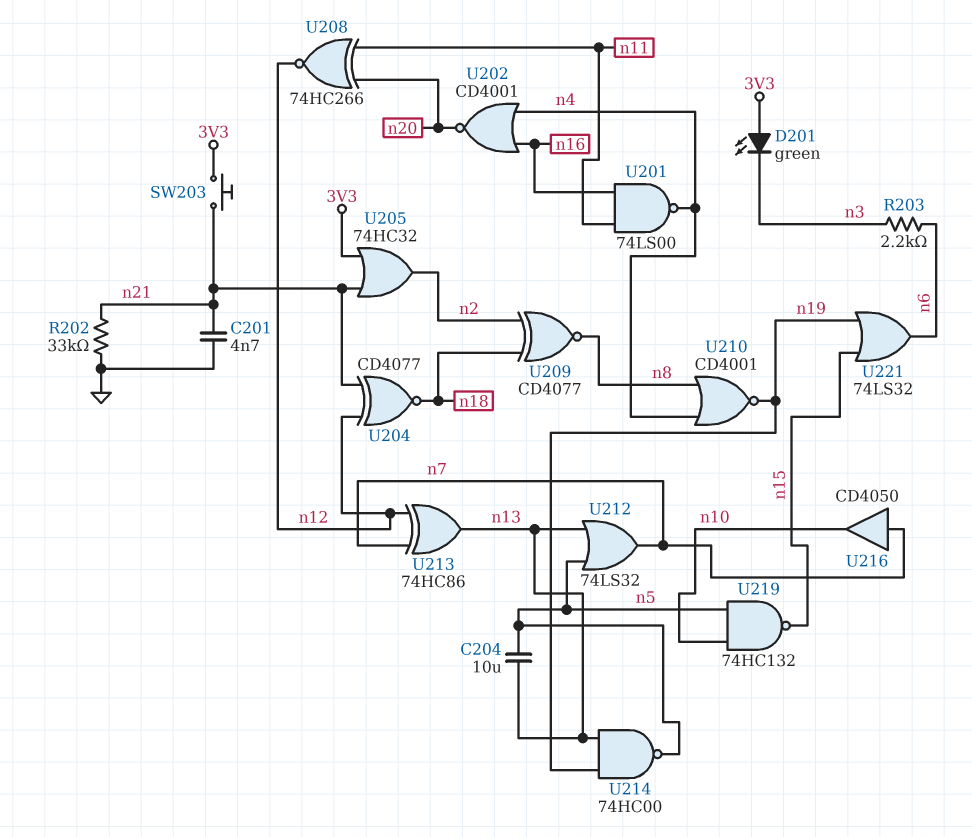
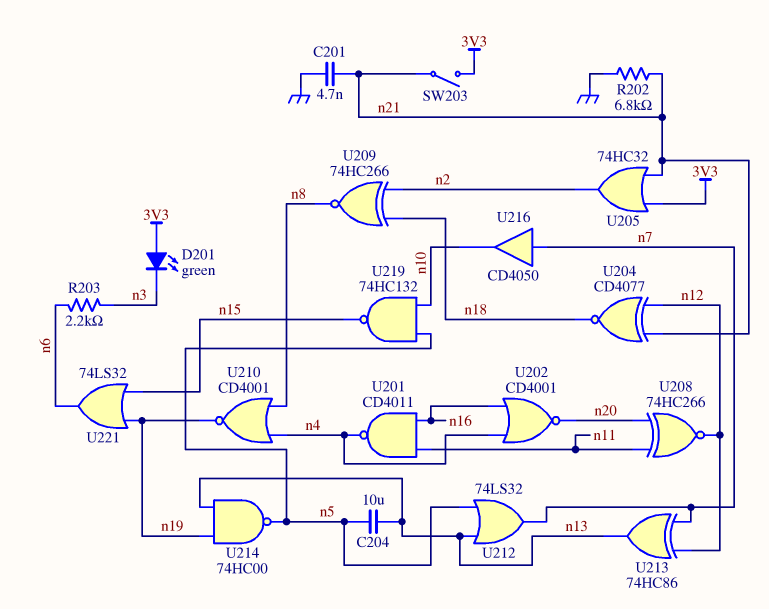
R202: 33k (GND, n21) -> 6.8k (GND, n21)
SW203: button (3V3, n21) -> switch (3V3, n21)
U201: NAND 74LS00 (in n11, in n16, out n4) -> NAND CD4011 (in n11, in n16, out n4)
U209: XNOR CD4077 (in n2, in n18, out n8) -> XNOR 74HC266 (in n2, in n18, out n8)

